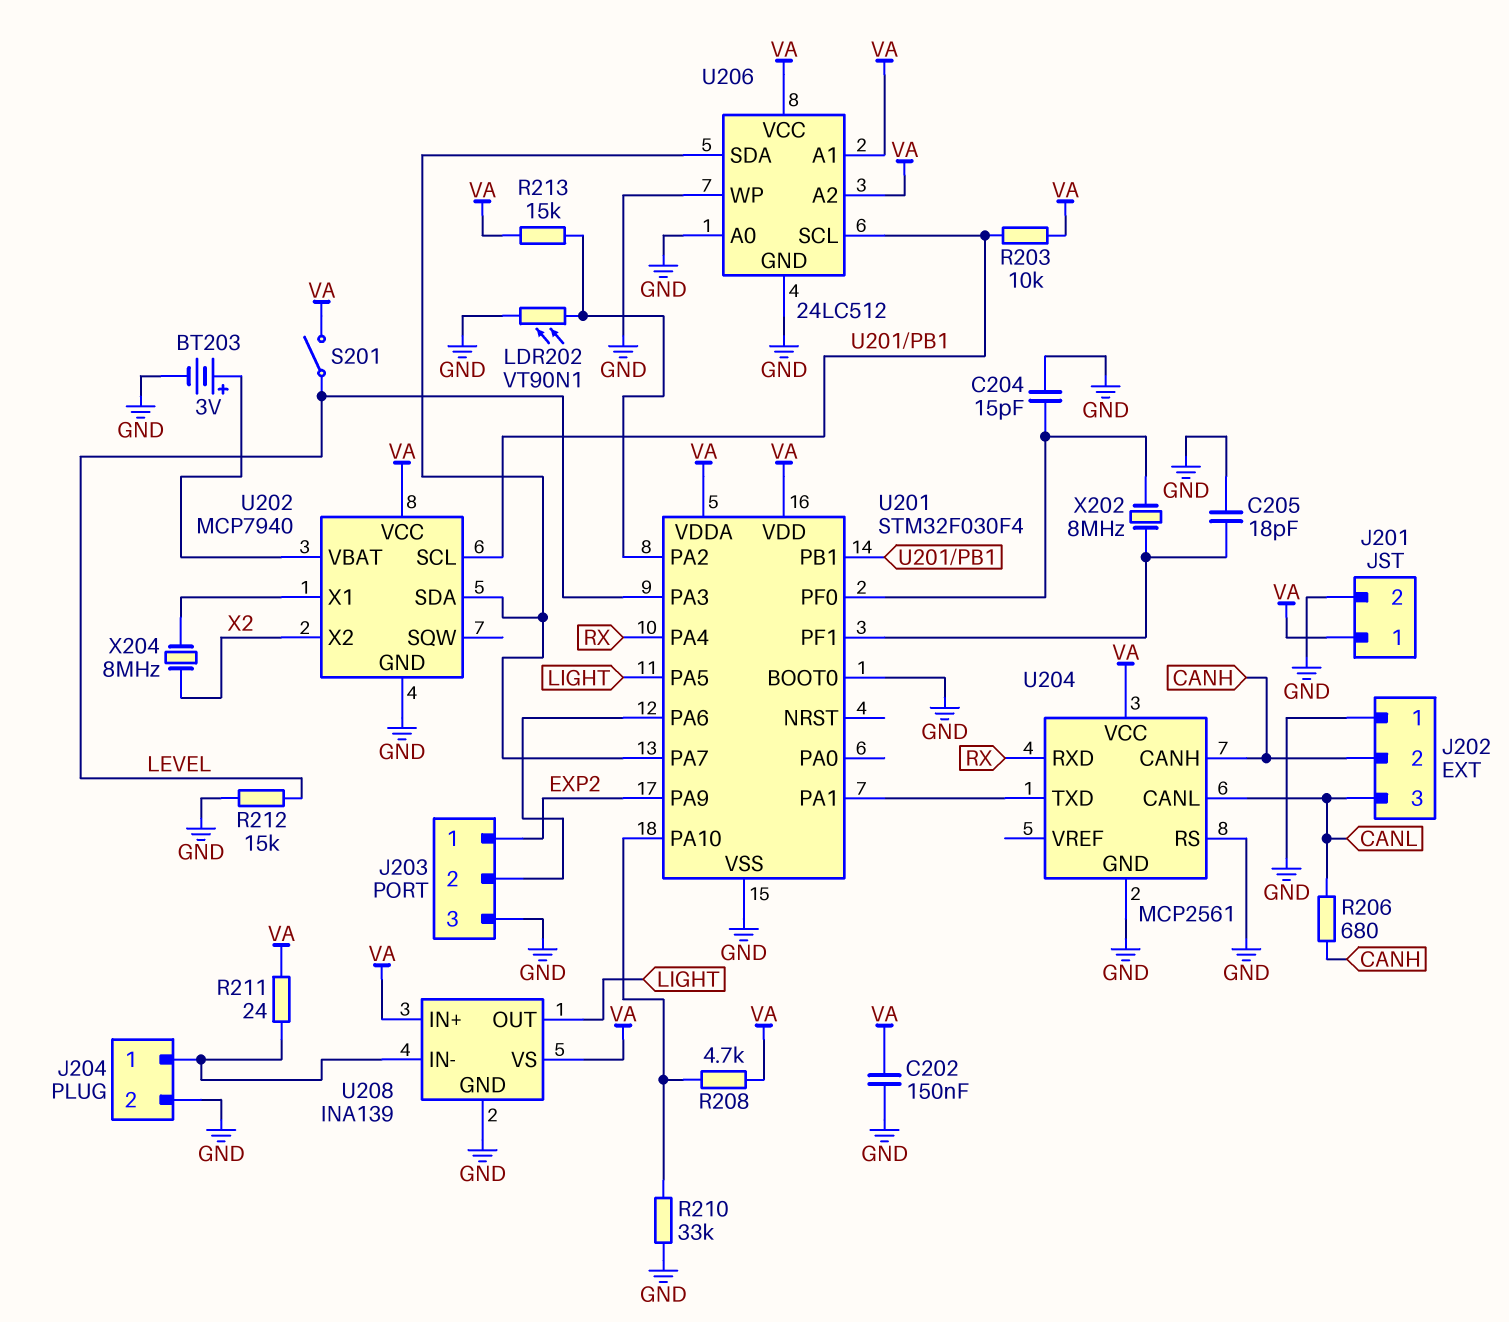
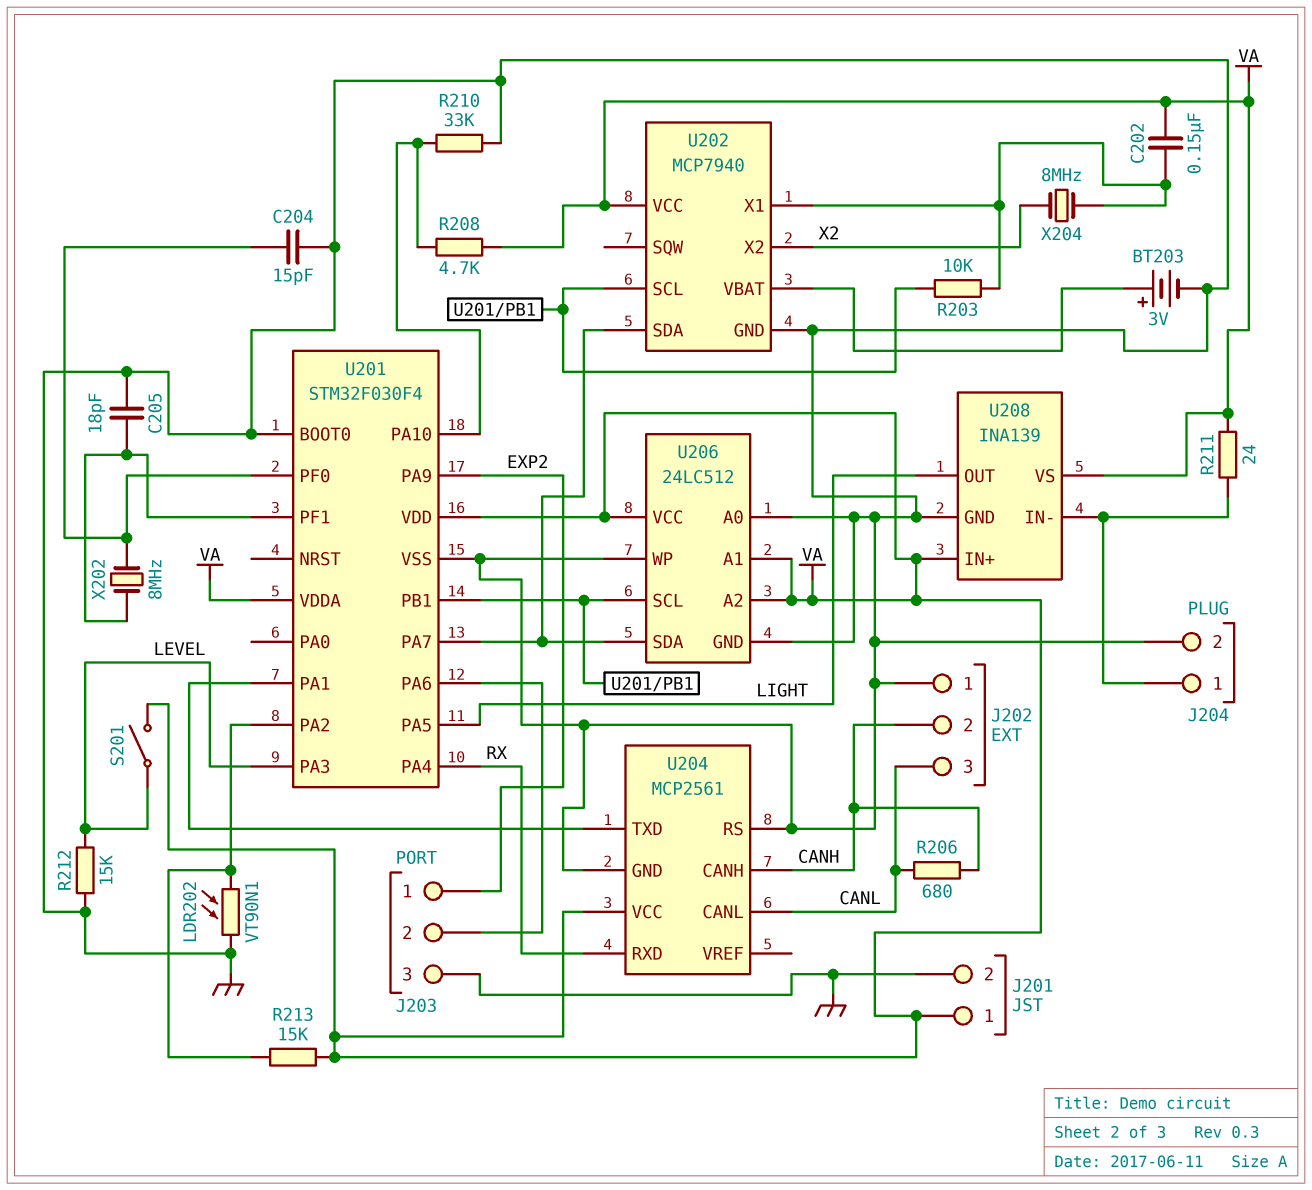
C202: 150nF (GND, VA) -> 150nF (U202/X1, VA)
R203: 10k (U201/PB1, VA) -> 10k (U201/PB1, U202/X1)

